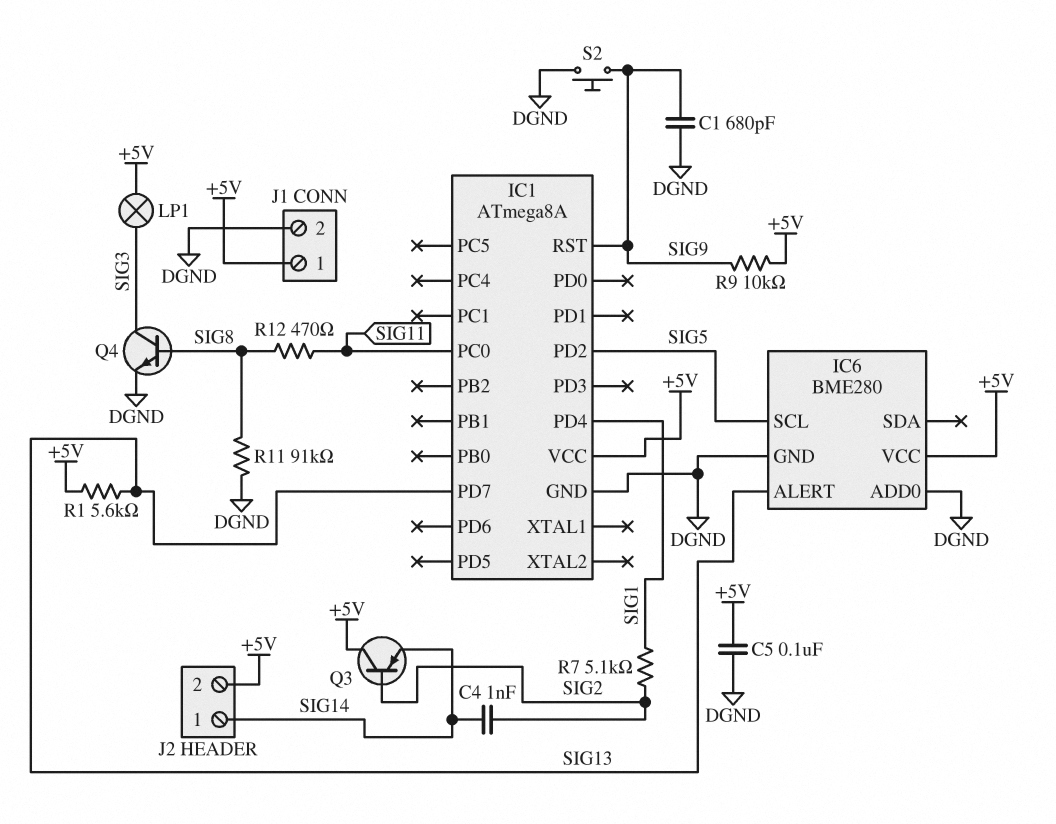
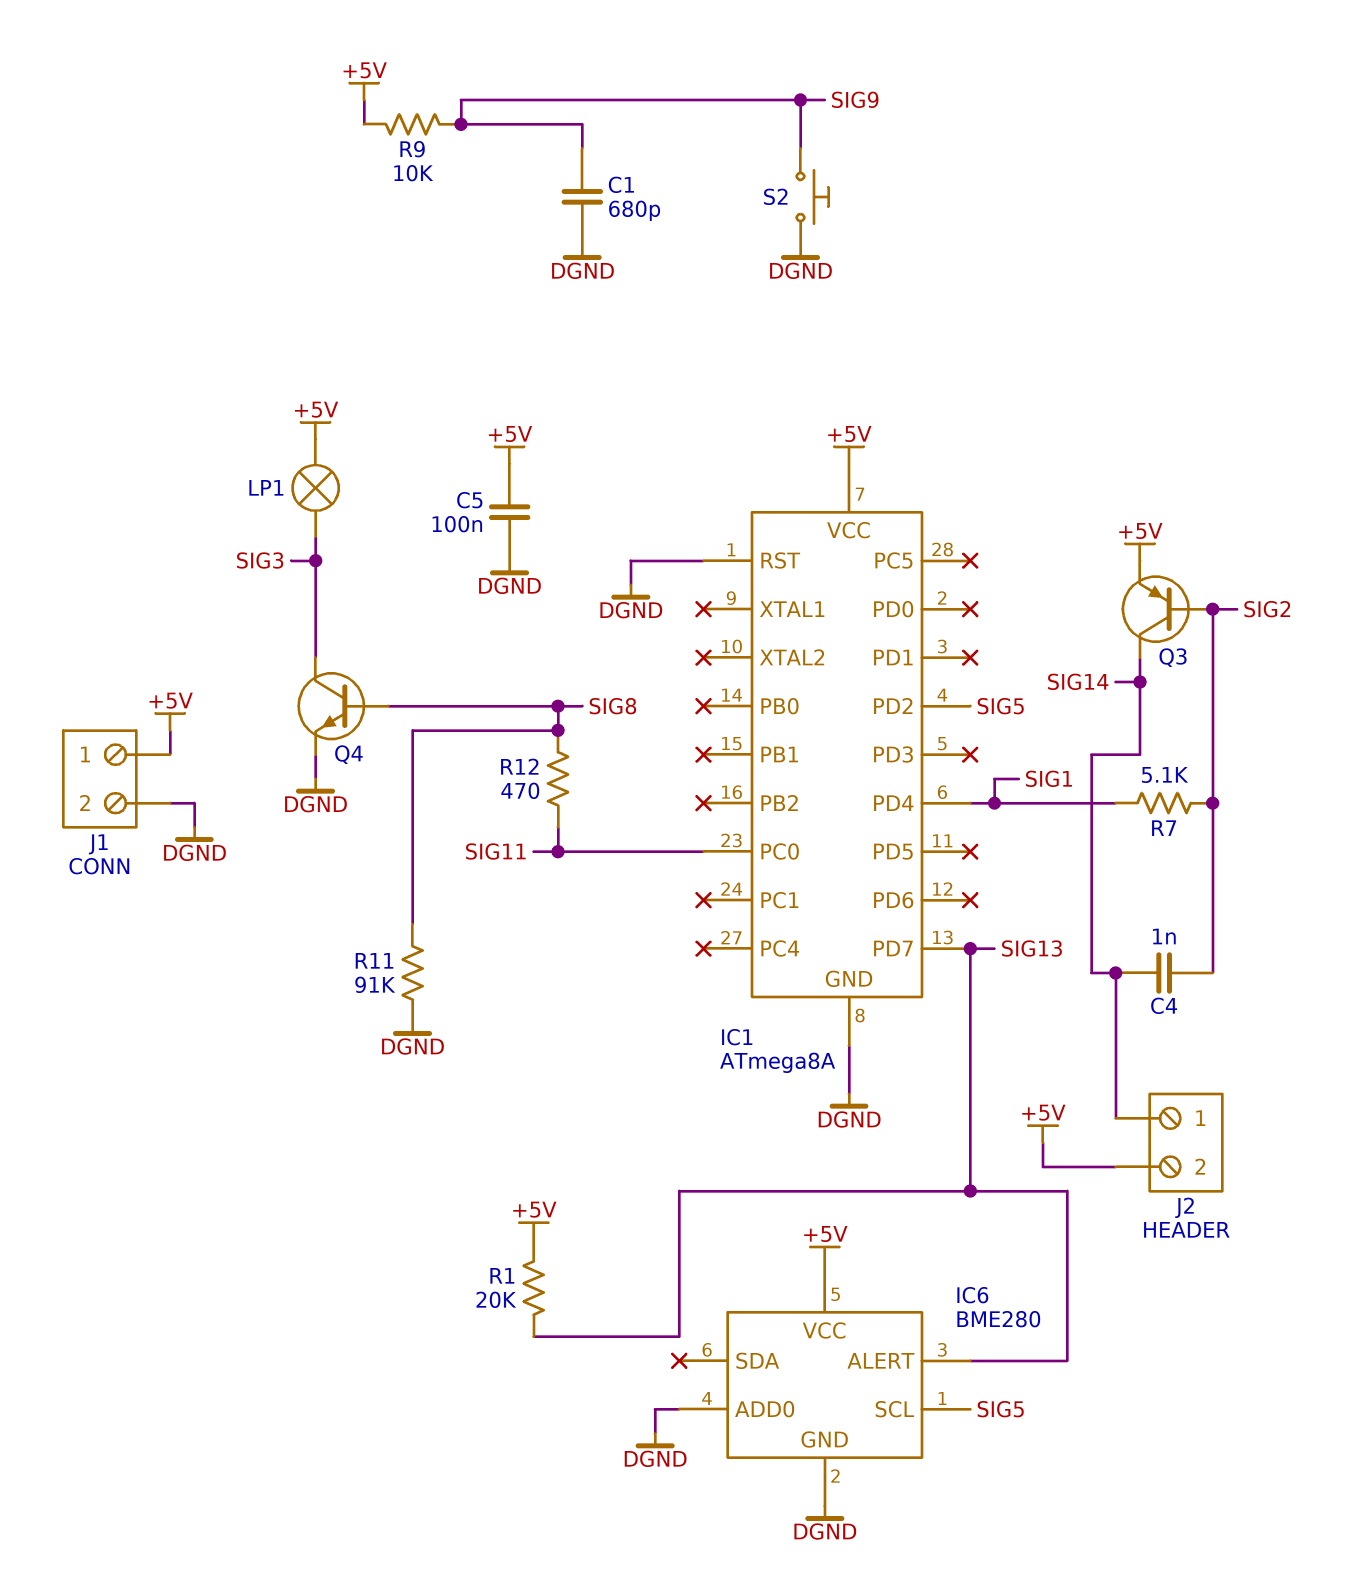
IC1 pin RST: SIG9 -> DGND
Q3: PNP (B SIG2, C +5V, E SIG14) -> PNP (B SIG2, C SIG14, E +5V)
R1: 5.6k (+5V, SIG13) -> 20k (+5V, SIG13)

